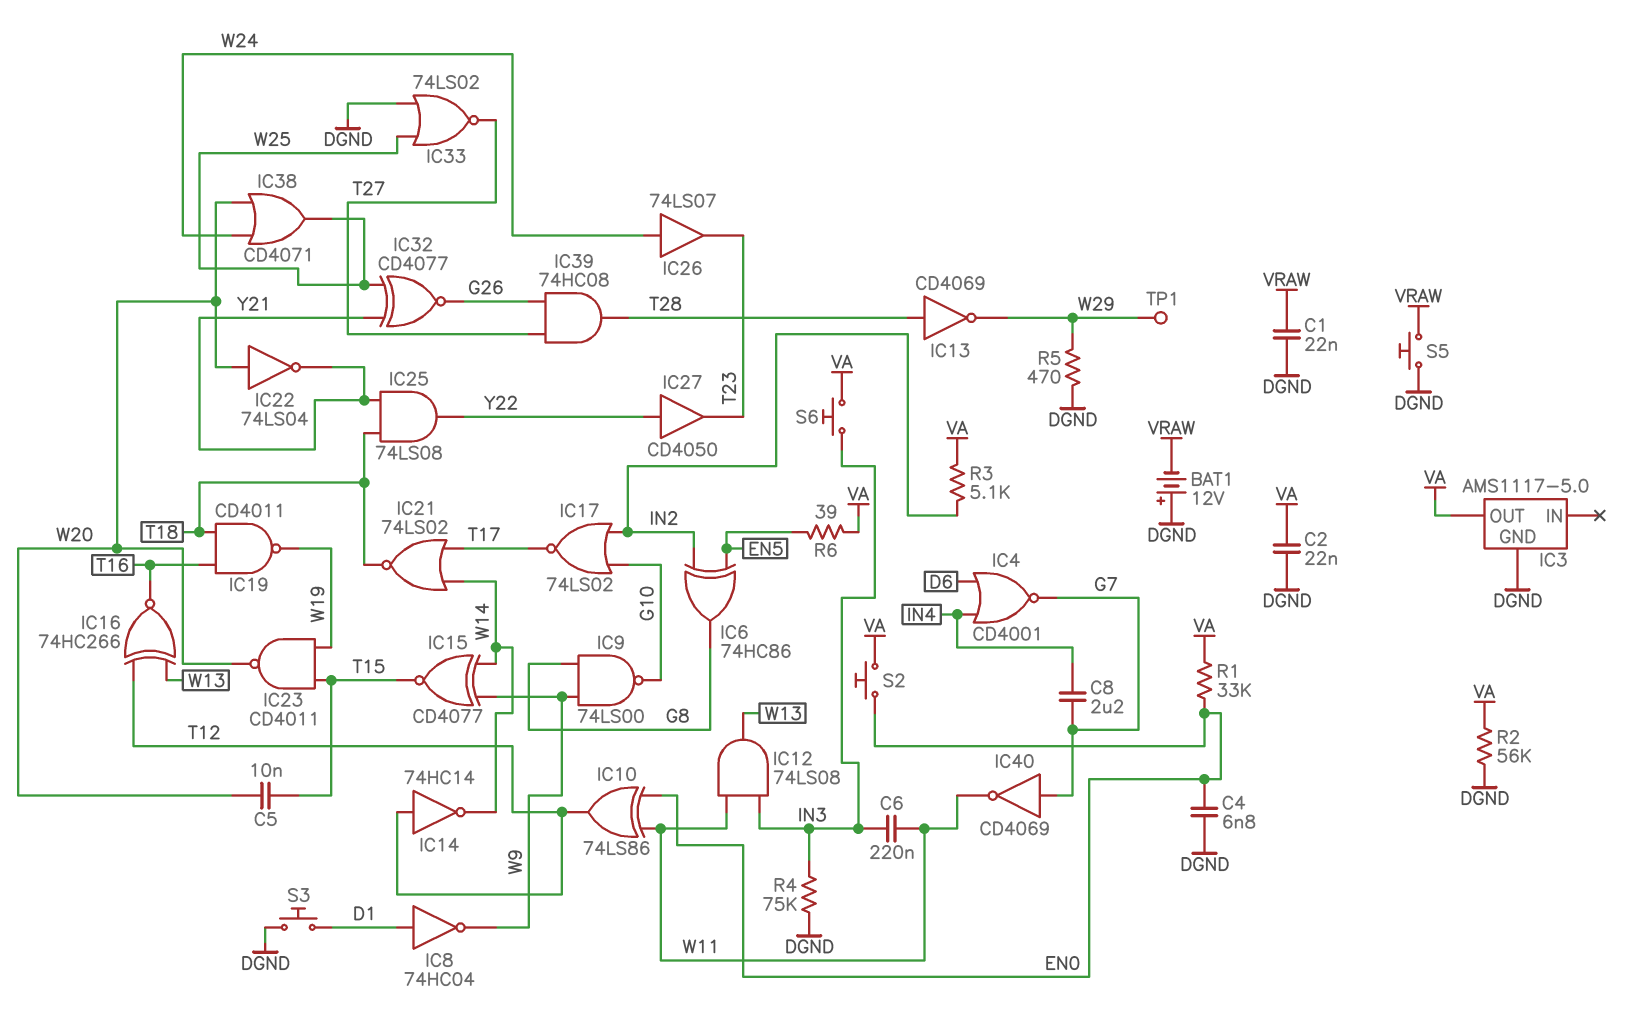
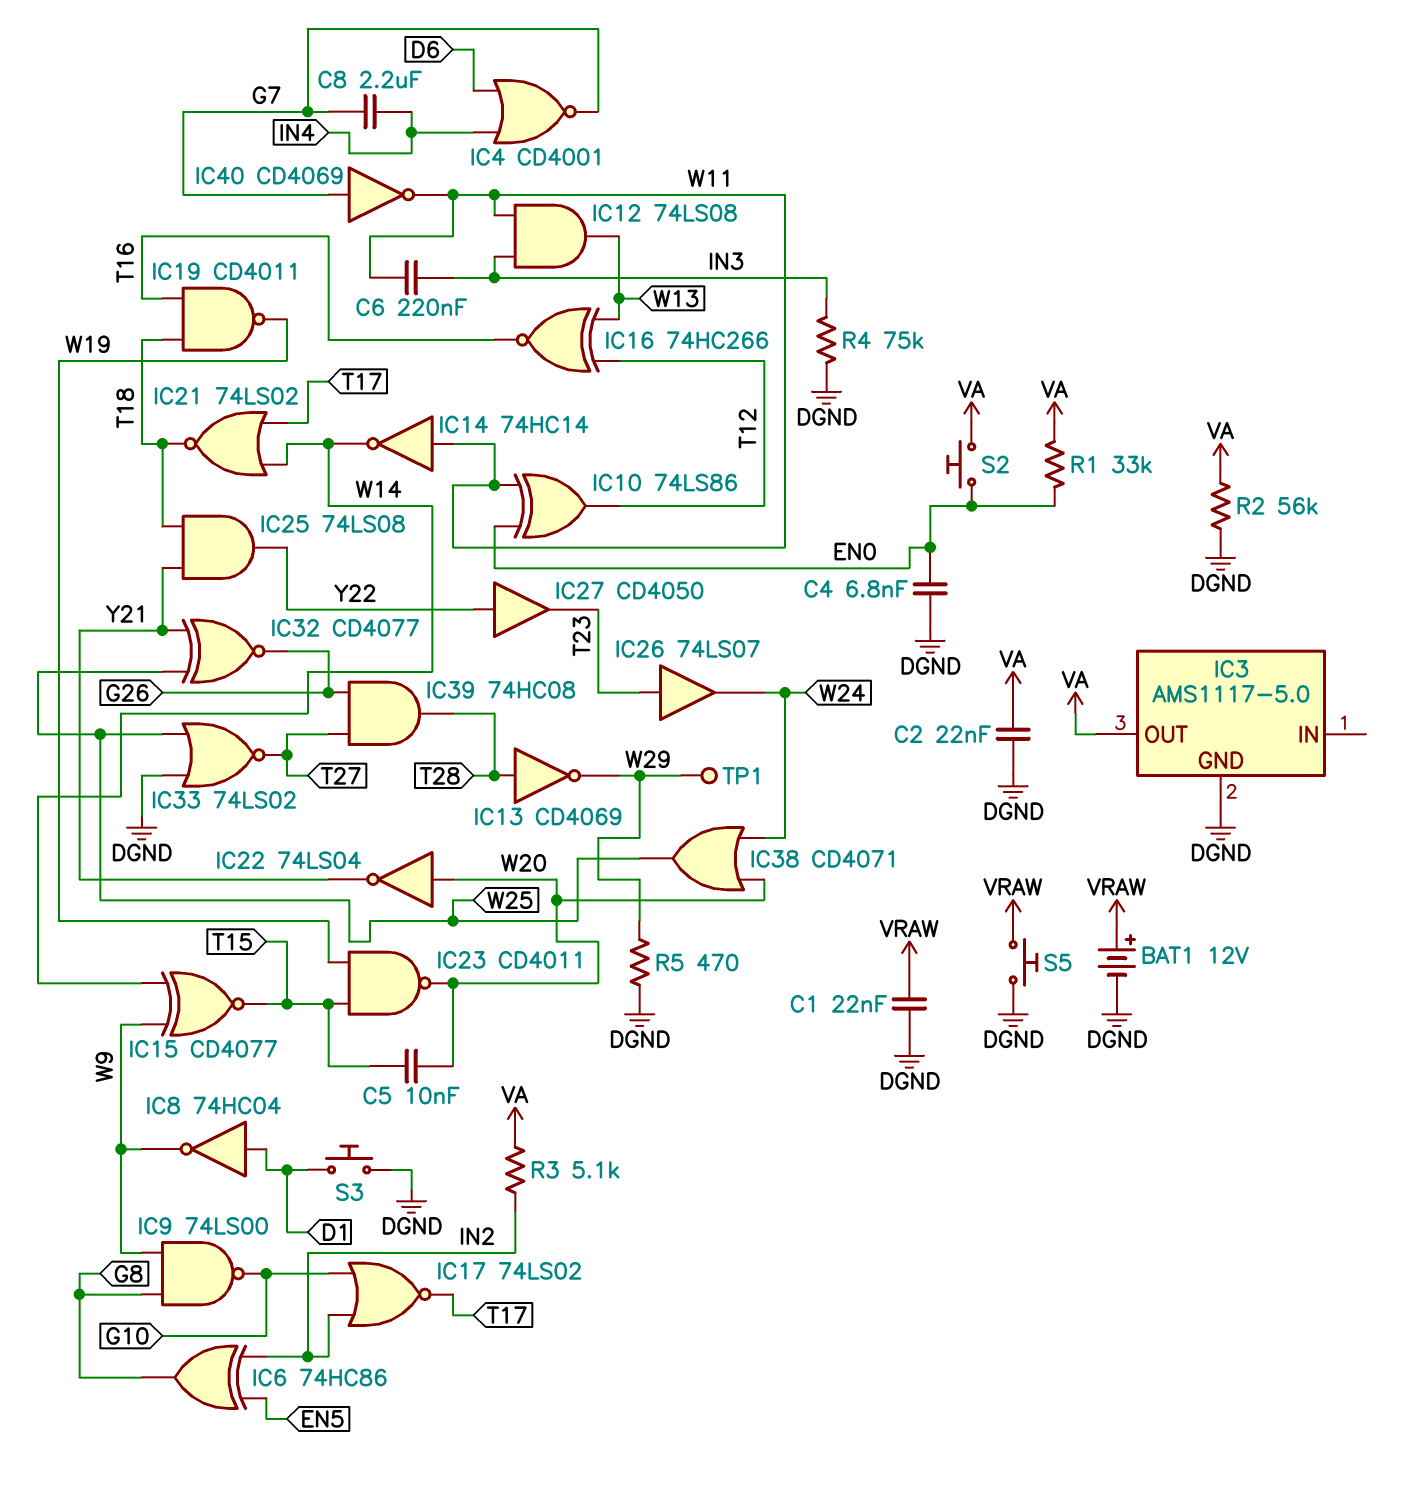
BAT1: 12V (plus DGND, minus VRAW) -> 12V (plus VRAW, minus DGND)
IC14: NOT 74HC14 (in T12, out W14) -> NOT 74HC14 (in W11, out W14)
IC26: buffer 74LS07 (in W24, out T23) -> buffer 74LS07 (in T23, out W24)
R6: 39 (EN5, VA) -> none
S6: button (IN3, VA) -> none

